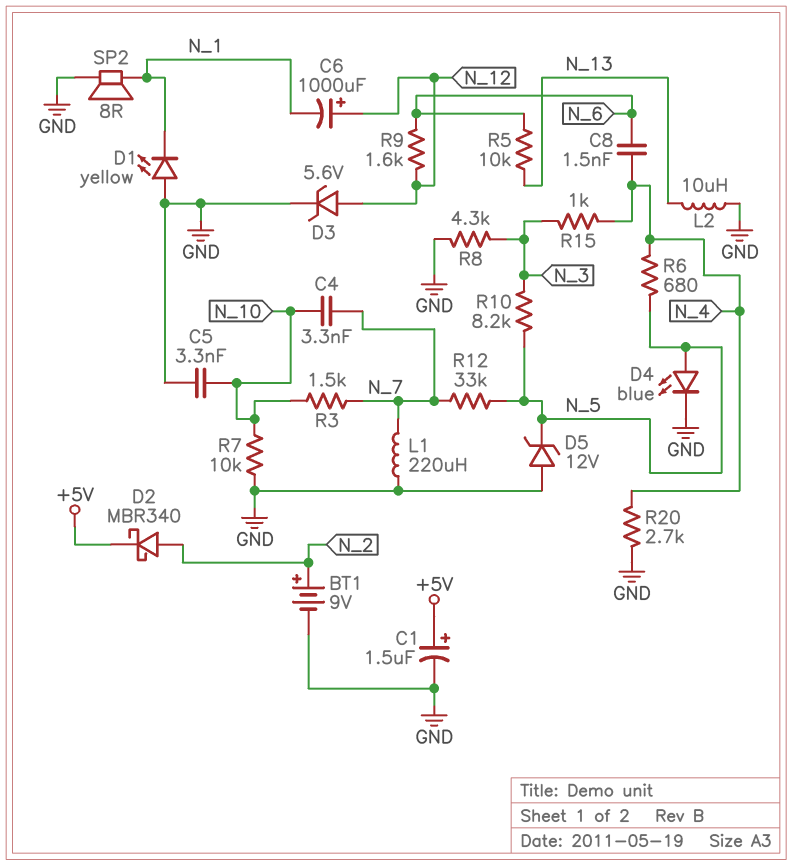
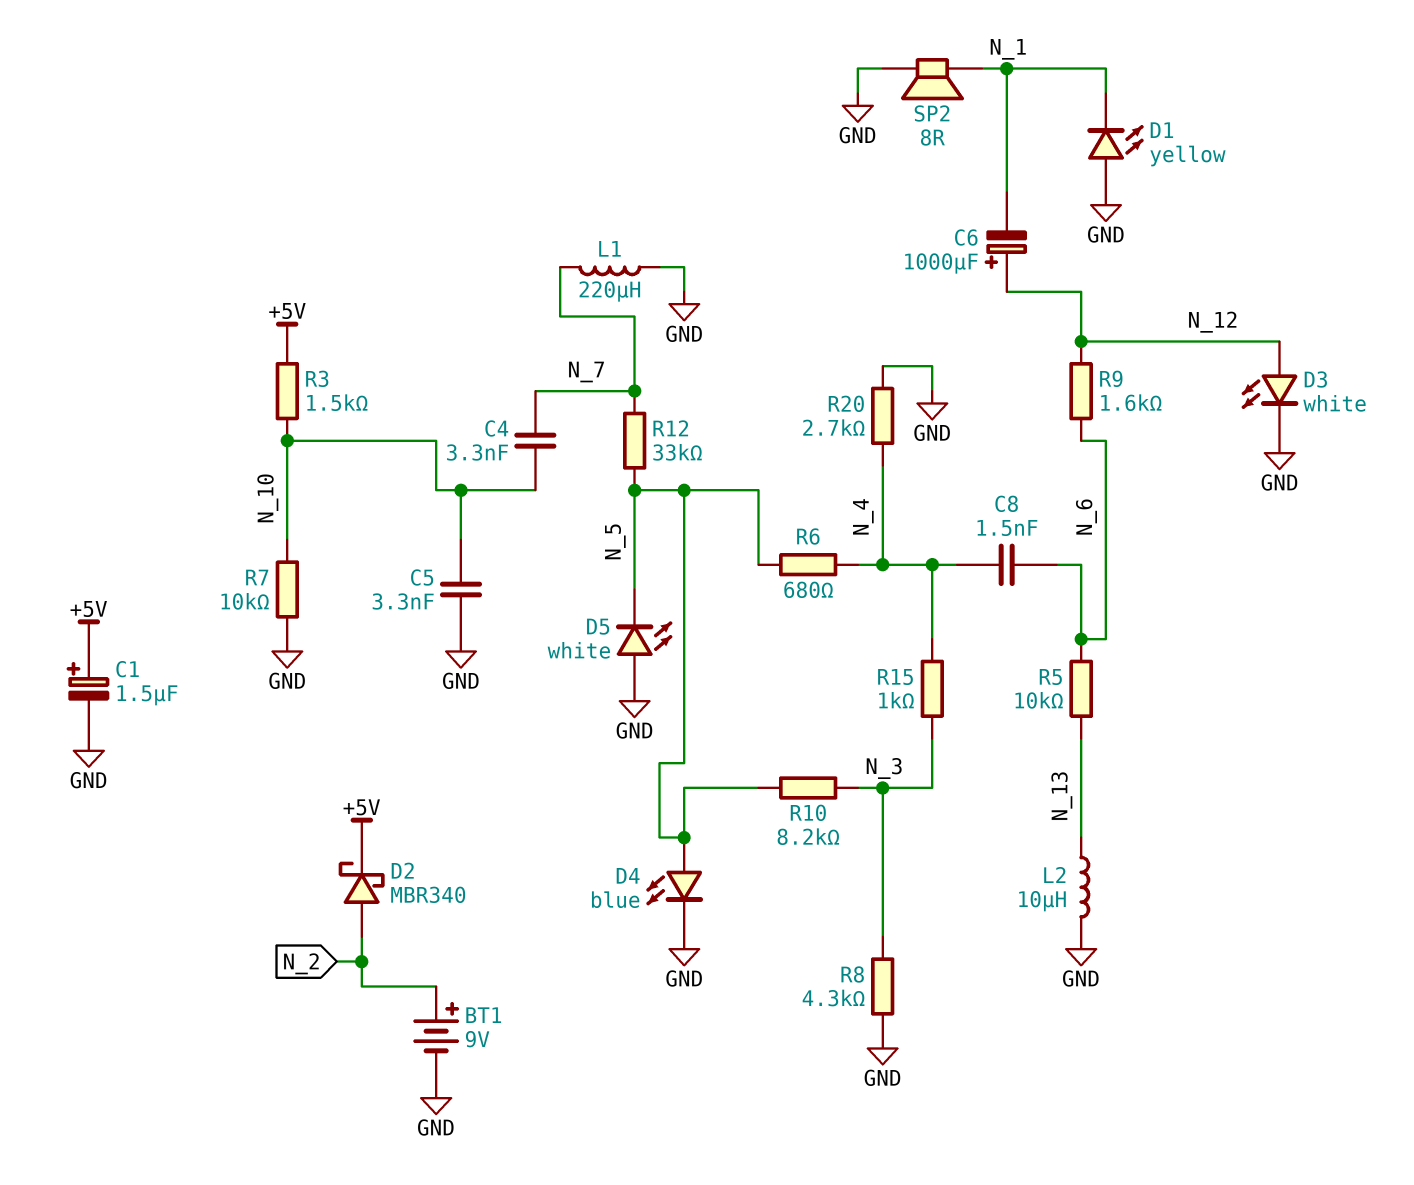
D3: zener 5.6V (A N_12, K GND) -> LED white (A N_12, K GND)
D5: zener 12V (A GND, K N_5) -> LED white (A GND, K N_5)
R3: 1.5k (N_7, N_10) -> 1.5k (+5V, N_10)

